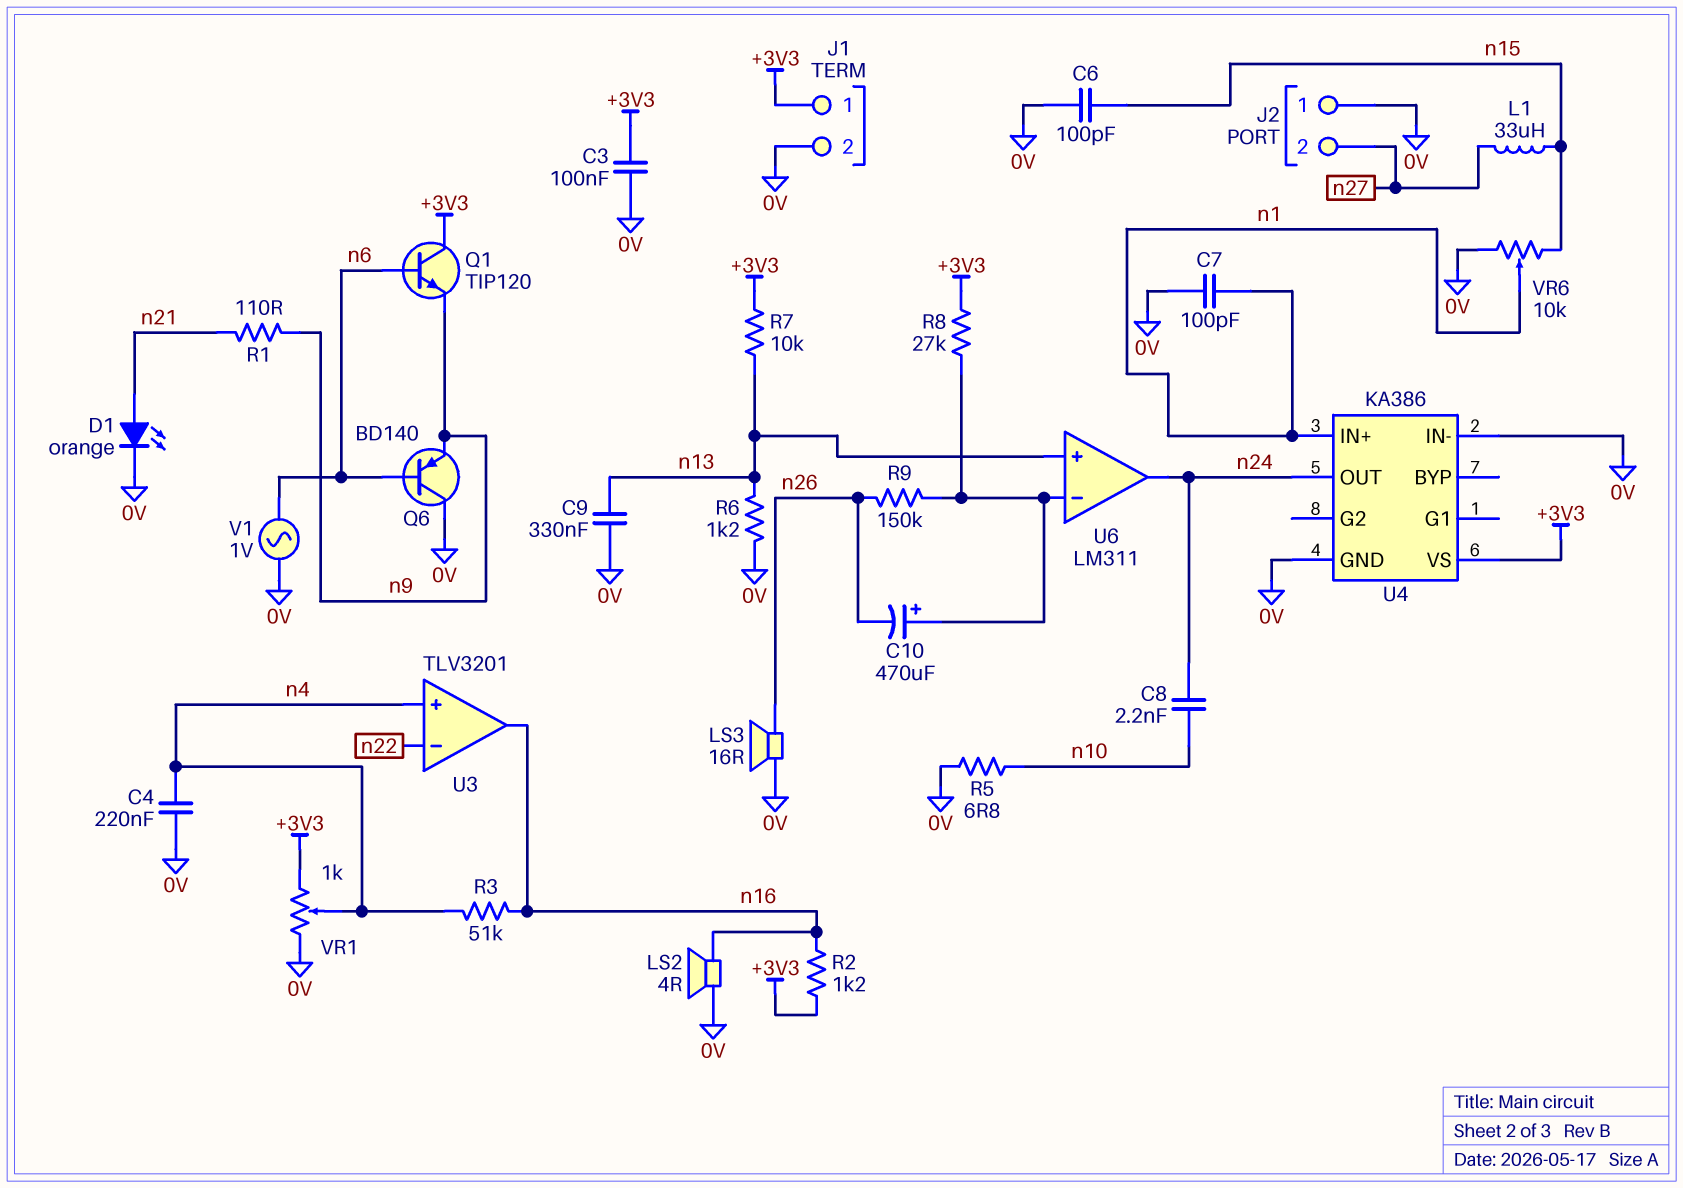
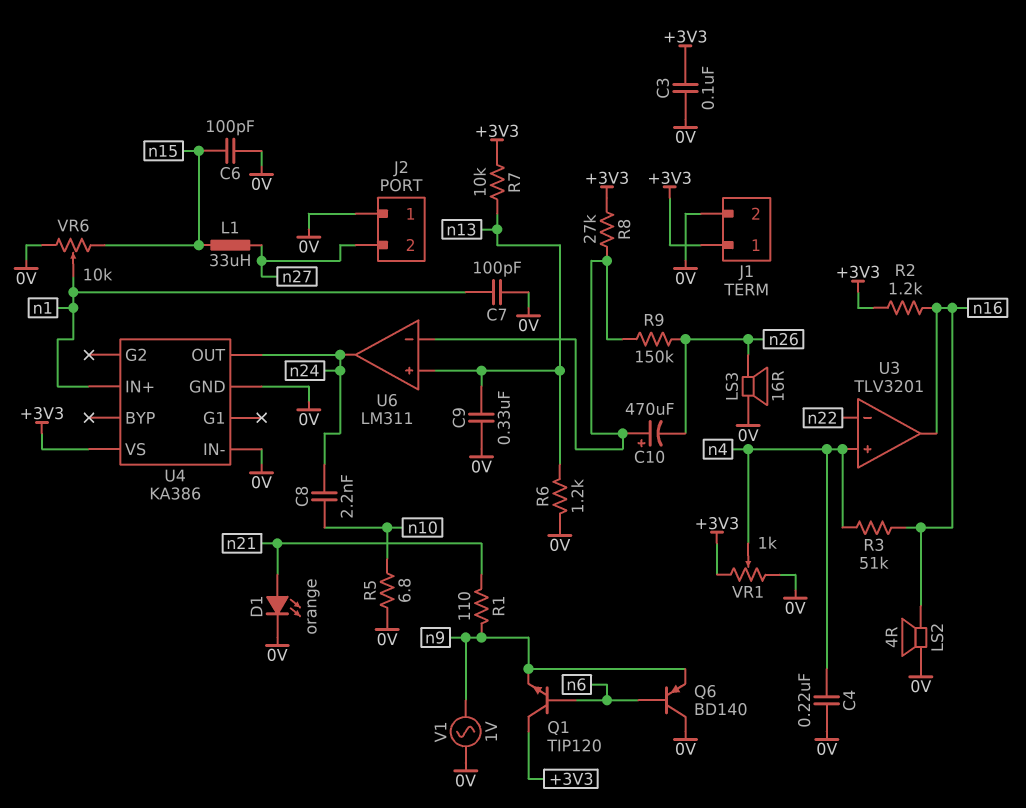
V1: AC 1V (0V, n6) -> AC 1V (0V, n9)

